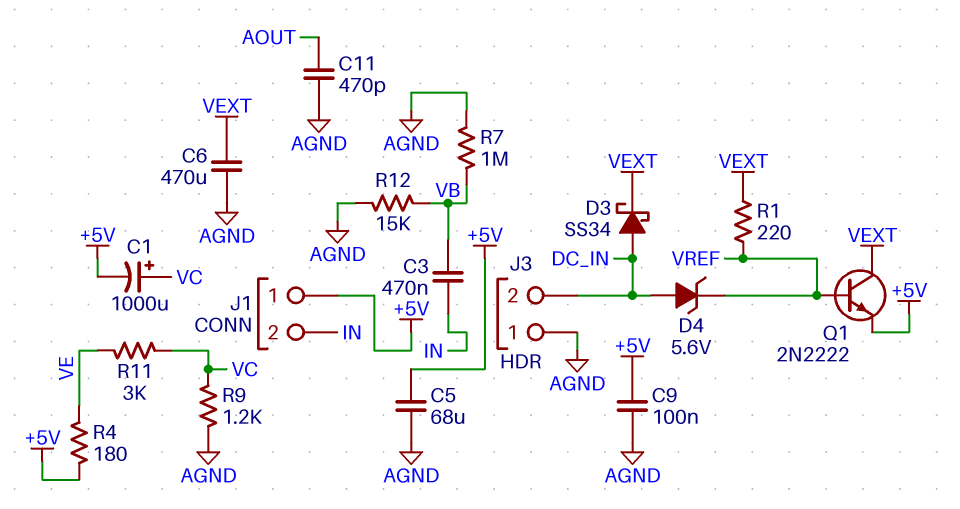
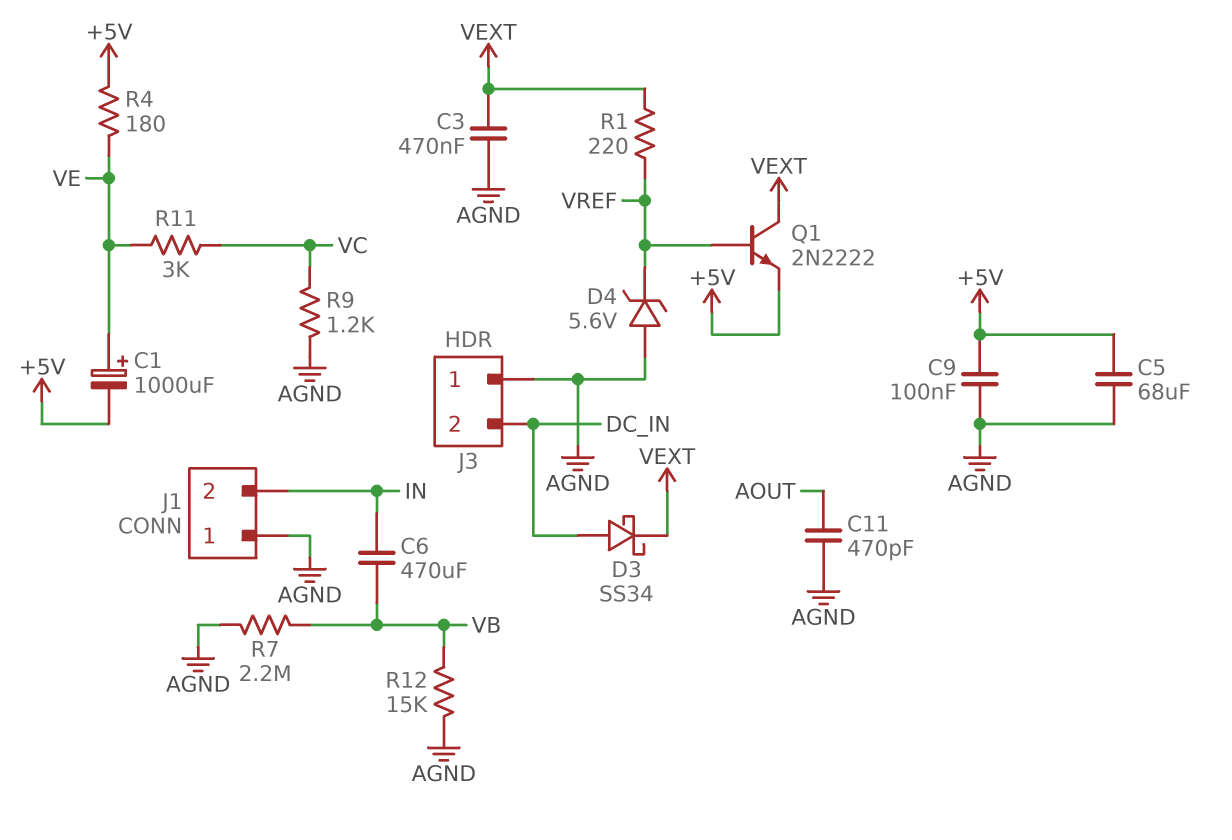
C1: 1000uF (plus VC, minus +5V) -> 1000uF (plus VE, minus +5V)
C3: 470nF (IN, VB) -> 470nF (AGND, VEXT)
C6: 470uF (AGND, VEXT) -> 470uF (IN, VB)
D4: zener 5.6V (A DC_IN, K VREF) -> zener 5.6V (A AGND, K VREF)
J1 pin 1: +5V -> AGND
R7: 1M (AGND, VB) -> 2.2M (AGND, VB)

